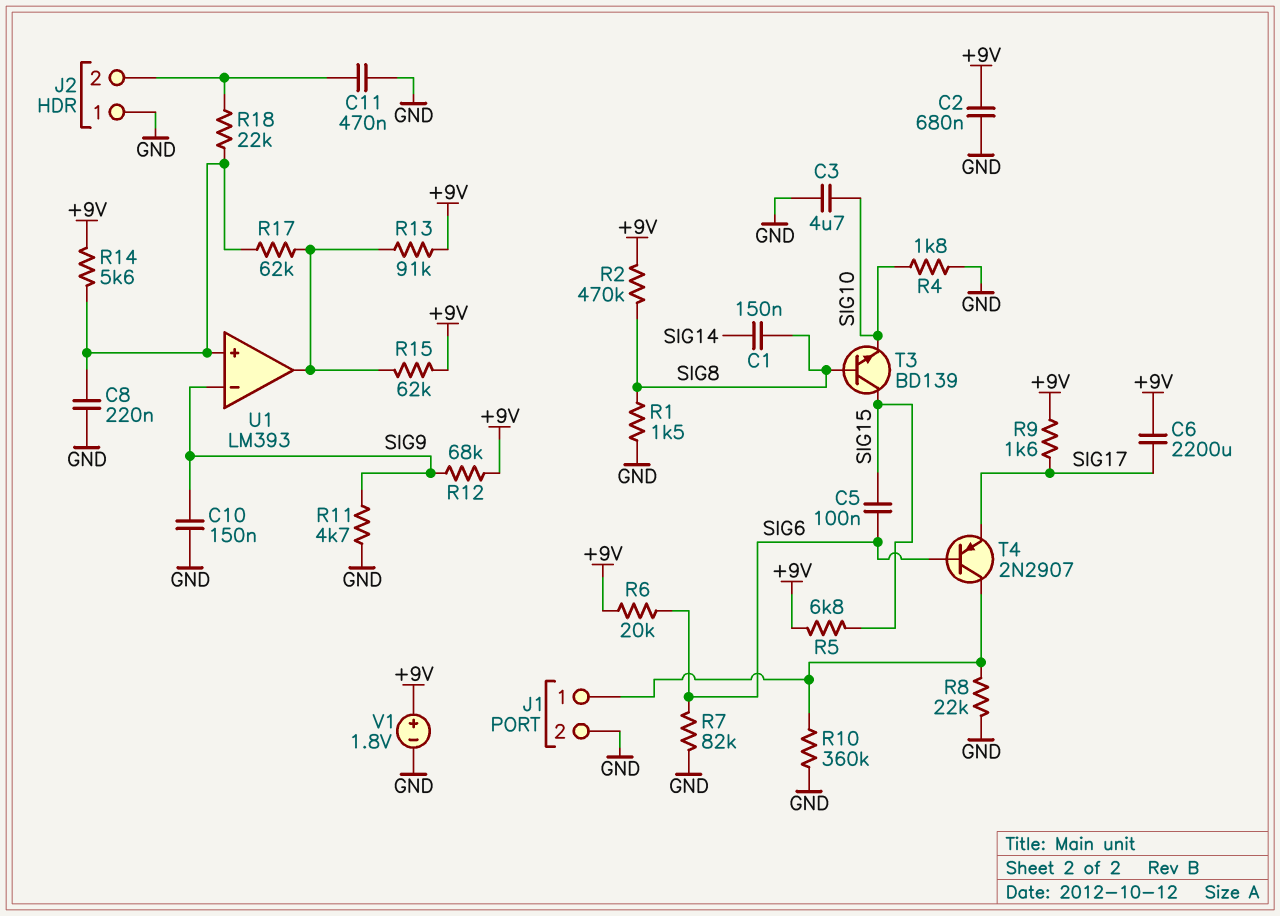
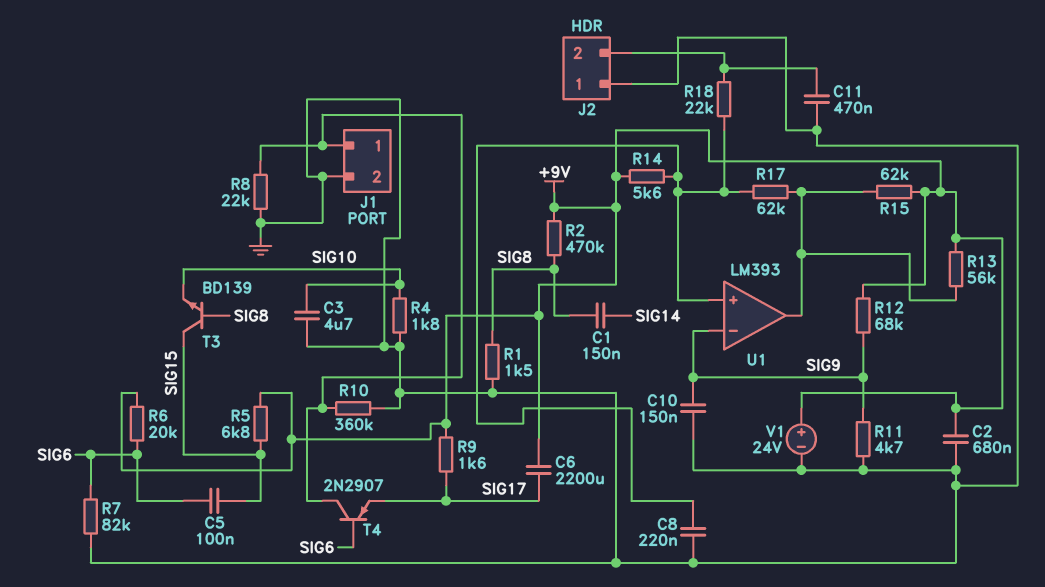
R13: 91k (+9V, U1/out) -> 56k (+9V, U1/out)
V1: 1.8V (plus +9V, minus GND) -> 24V (plus +9V, minus GND)

